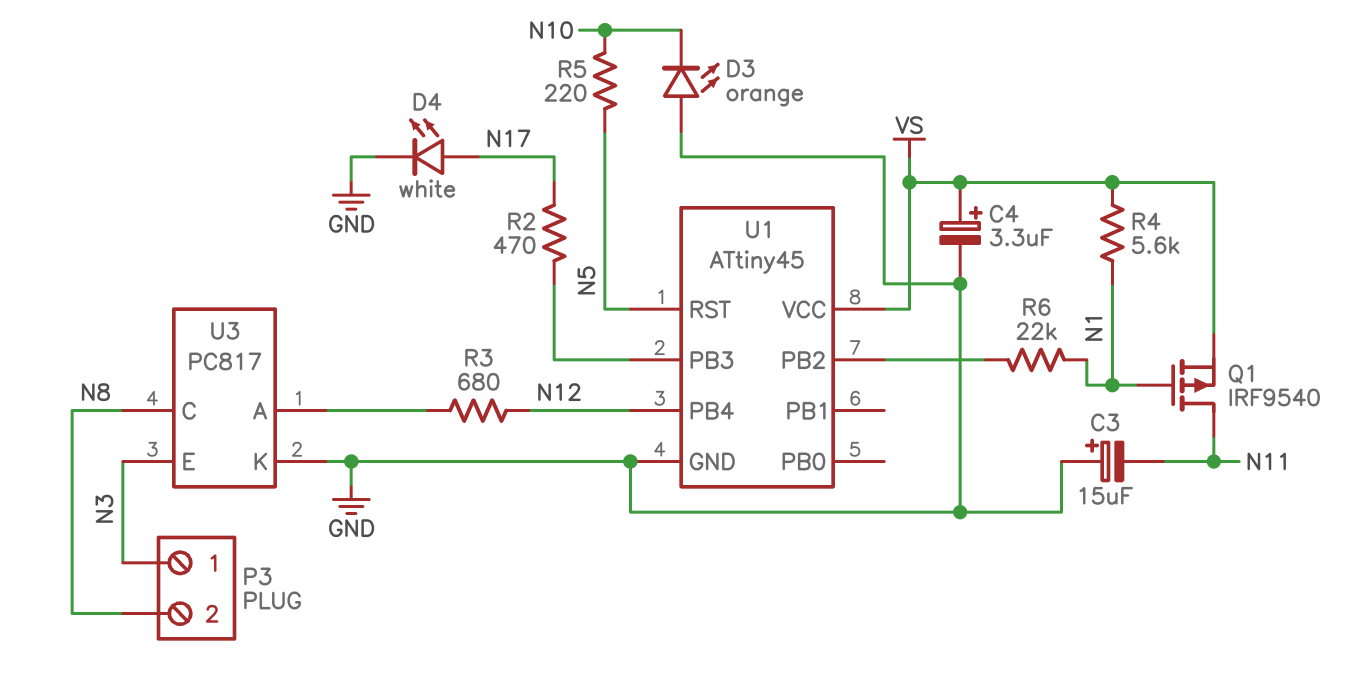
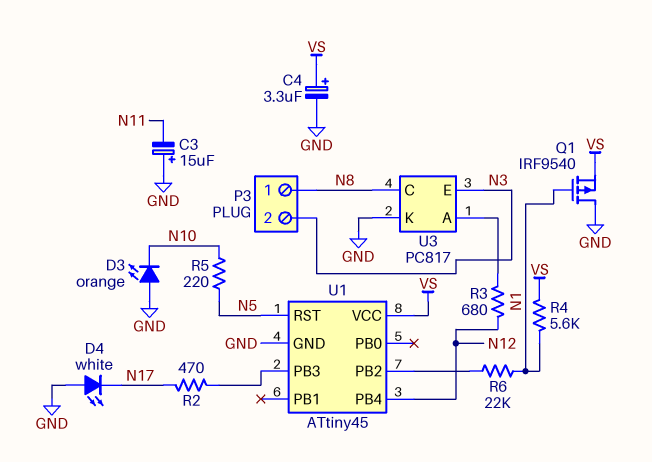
D4: LED white (A N17, K GND) -> LED white (A GND, K N17)
P3 pin 1: N3 -> N8
P3 pin 2: N8 -> N3
Q1: PMOS IRF9540 (G N1, D N11, S VS) -> PMOS IRF9540 (G N1, D GND, S VS)

